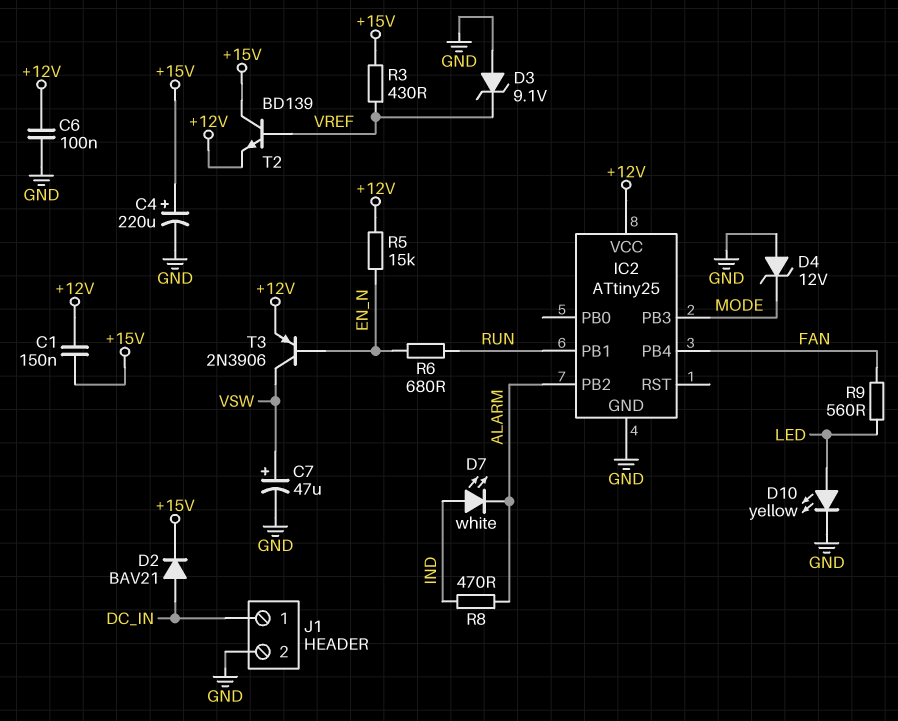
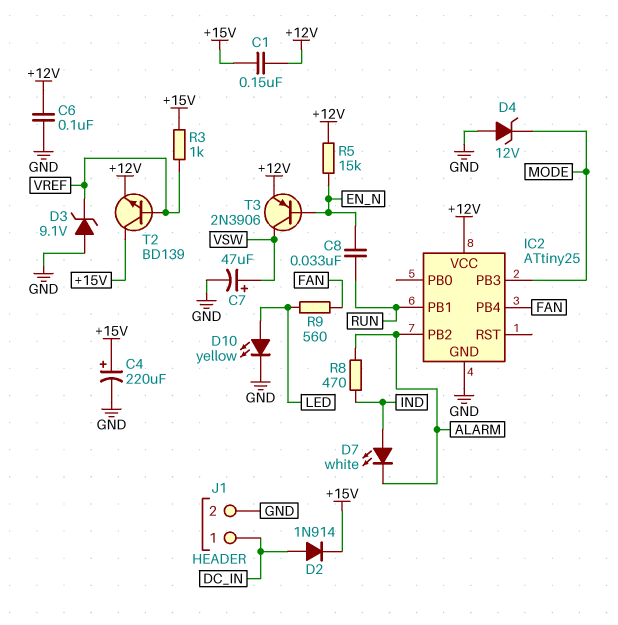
C8: none -> 33nF (EN_N, RUN)
D2: diode BAV21 (A DC_IN, K +15V) -> diode 1N914 (A DC_IN, K +15V)
R3: 430 (+15V, VREF) -> 1k (+15V, VREF)
R6: 680 (EN_N, RUN) -> none

